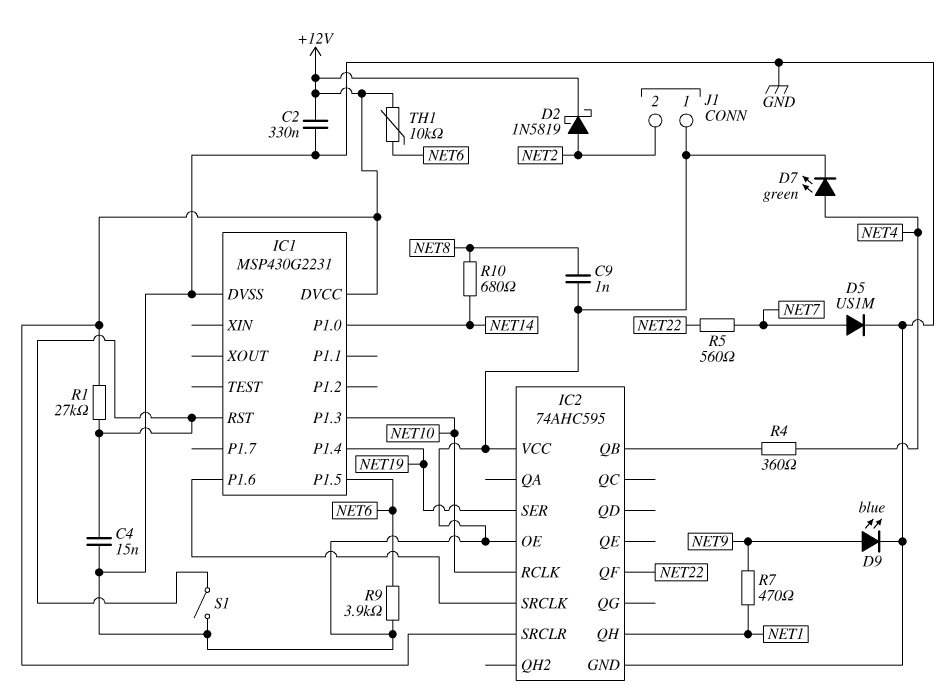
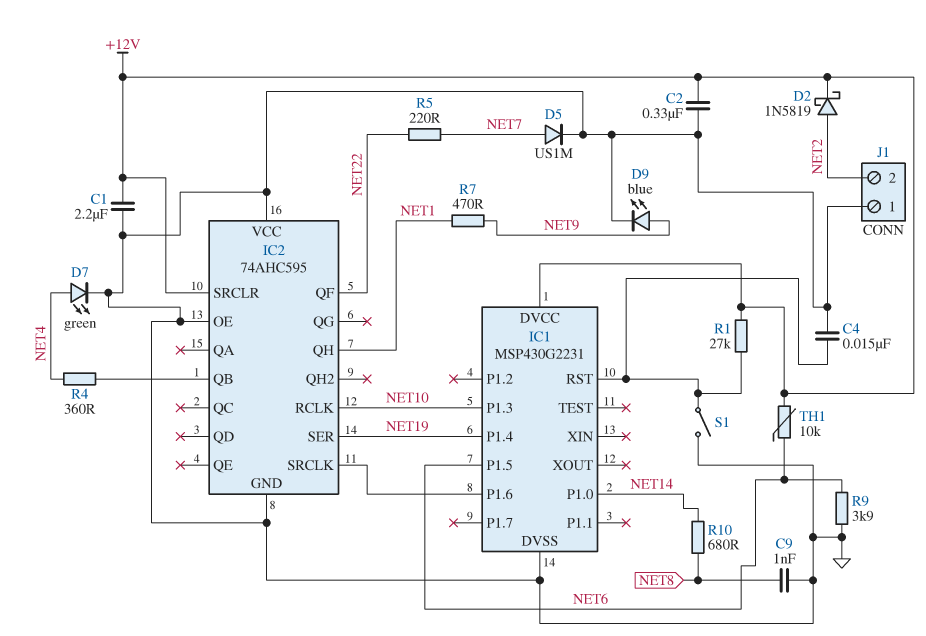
C1: none -> 2.2uF (+12V, GND)
R5: 560 (NET7, NET22) -> 220 (NET7, NET22)

